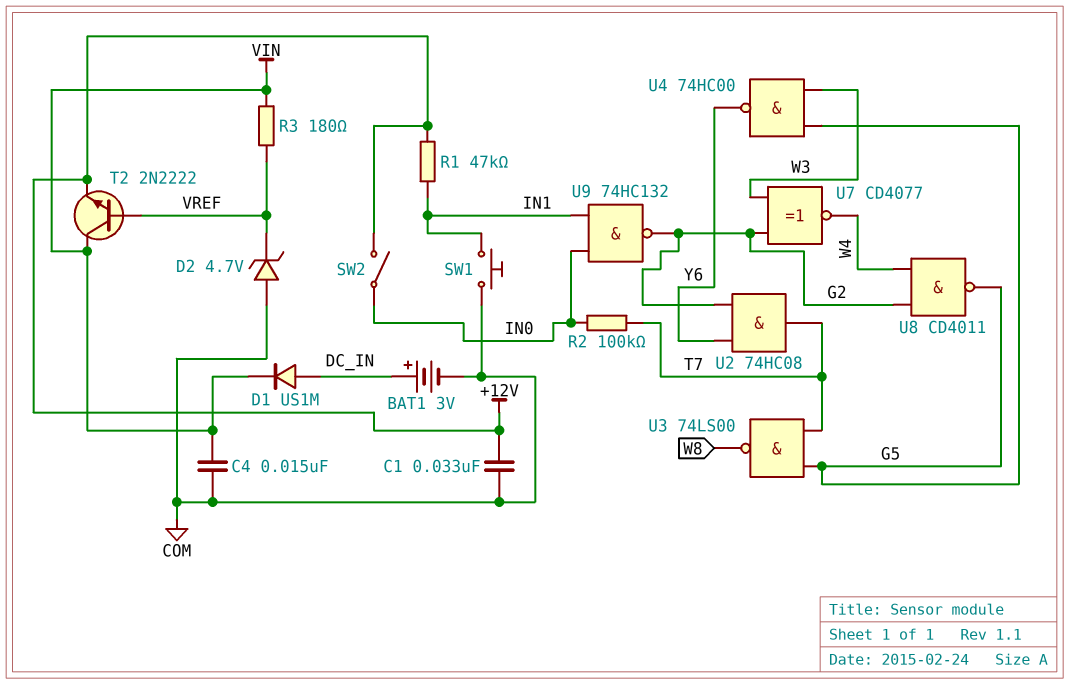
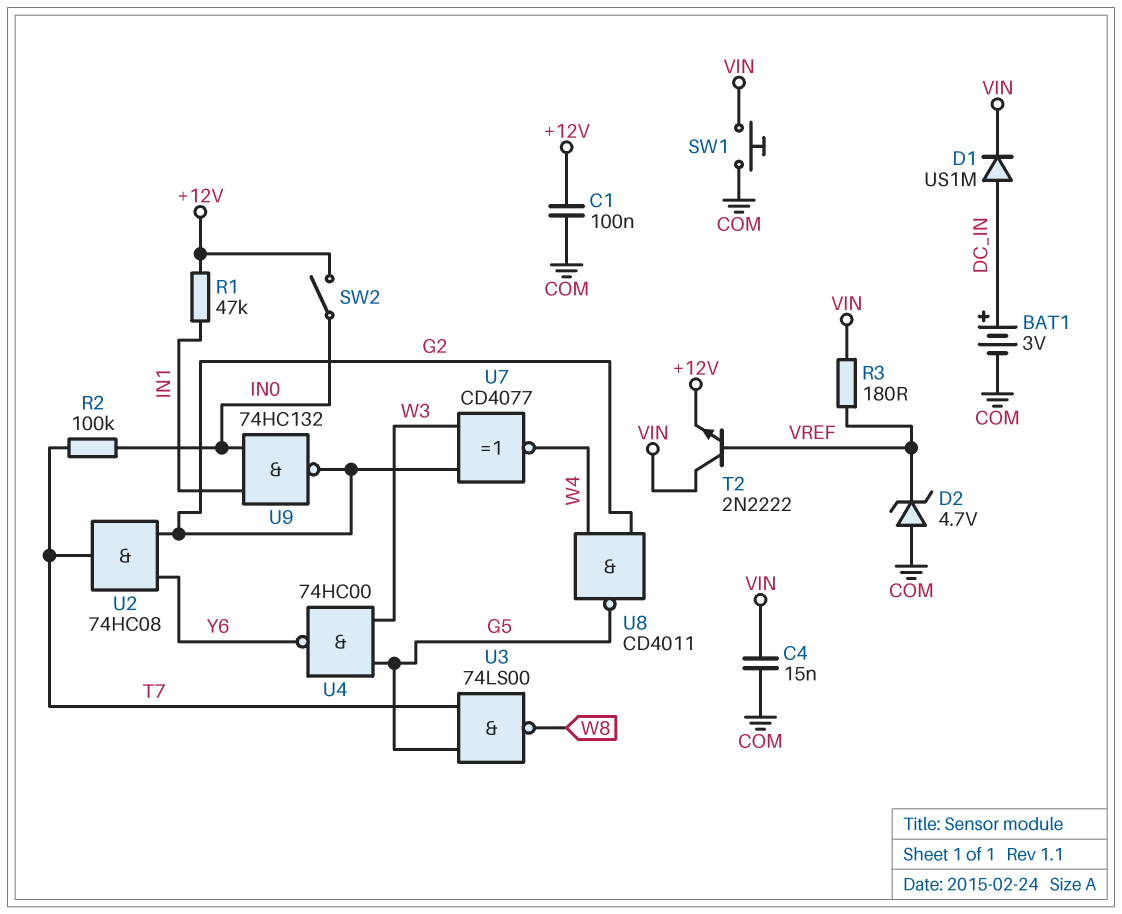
C1: 33nF (+12V, COM) -> 100nF (+12V, COM)
SW1: button (COM, IN1) -> button (COM, VIN)

